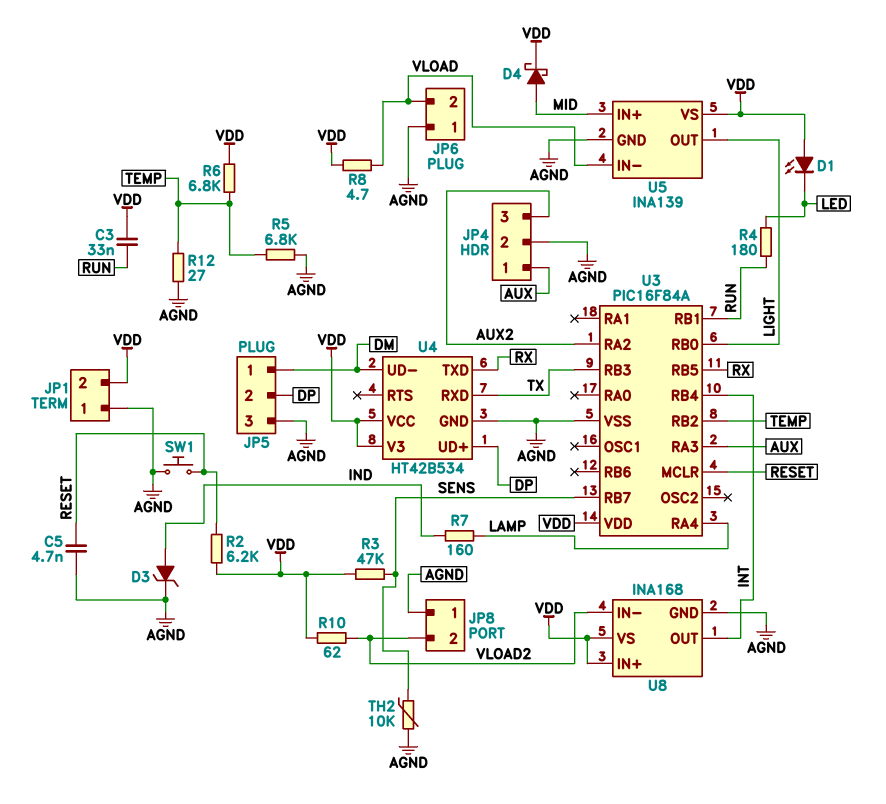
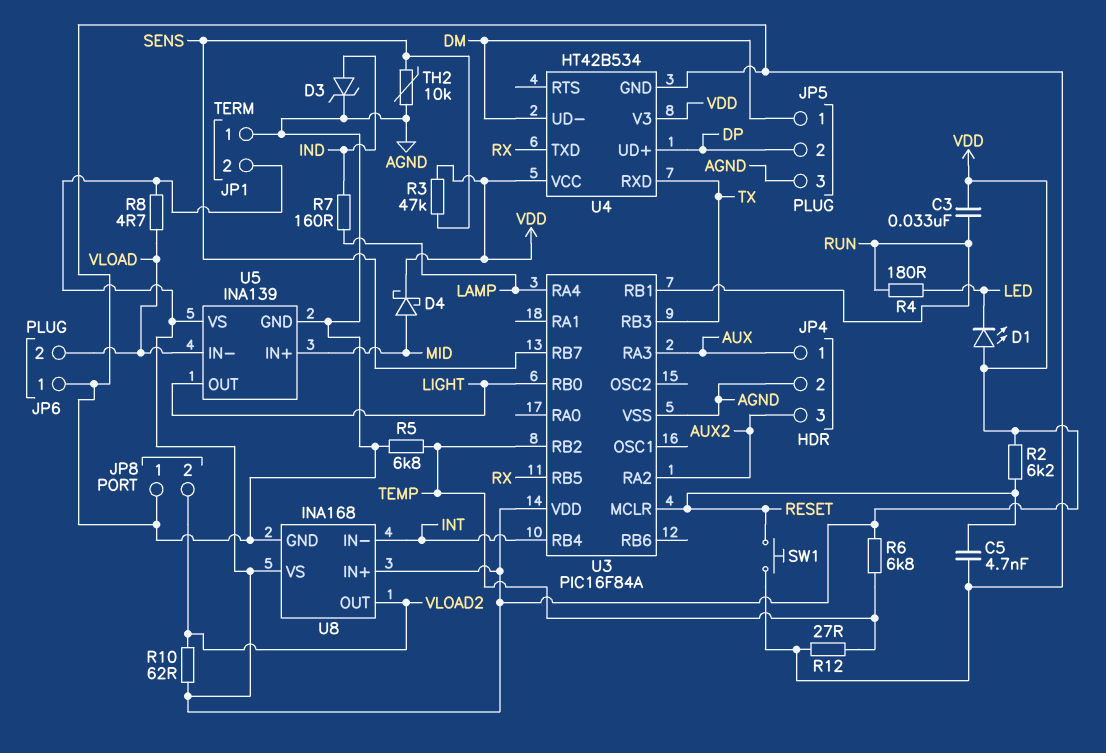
U8 pin IN-: VLOAD2 -> INT
U8 pin OUT: INT -> VLOAD2

